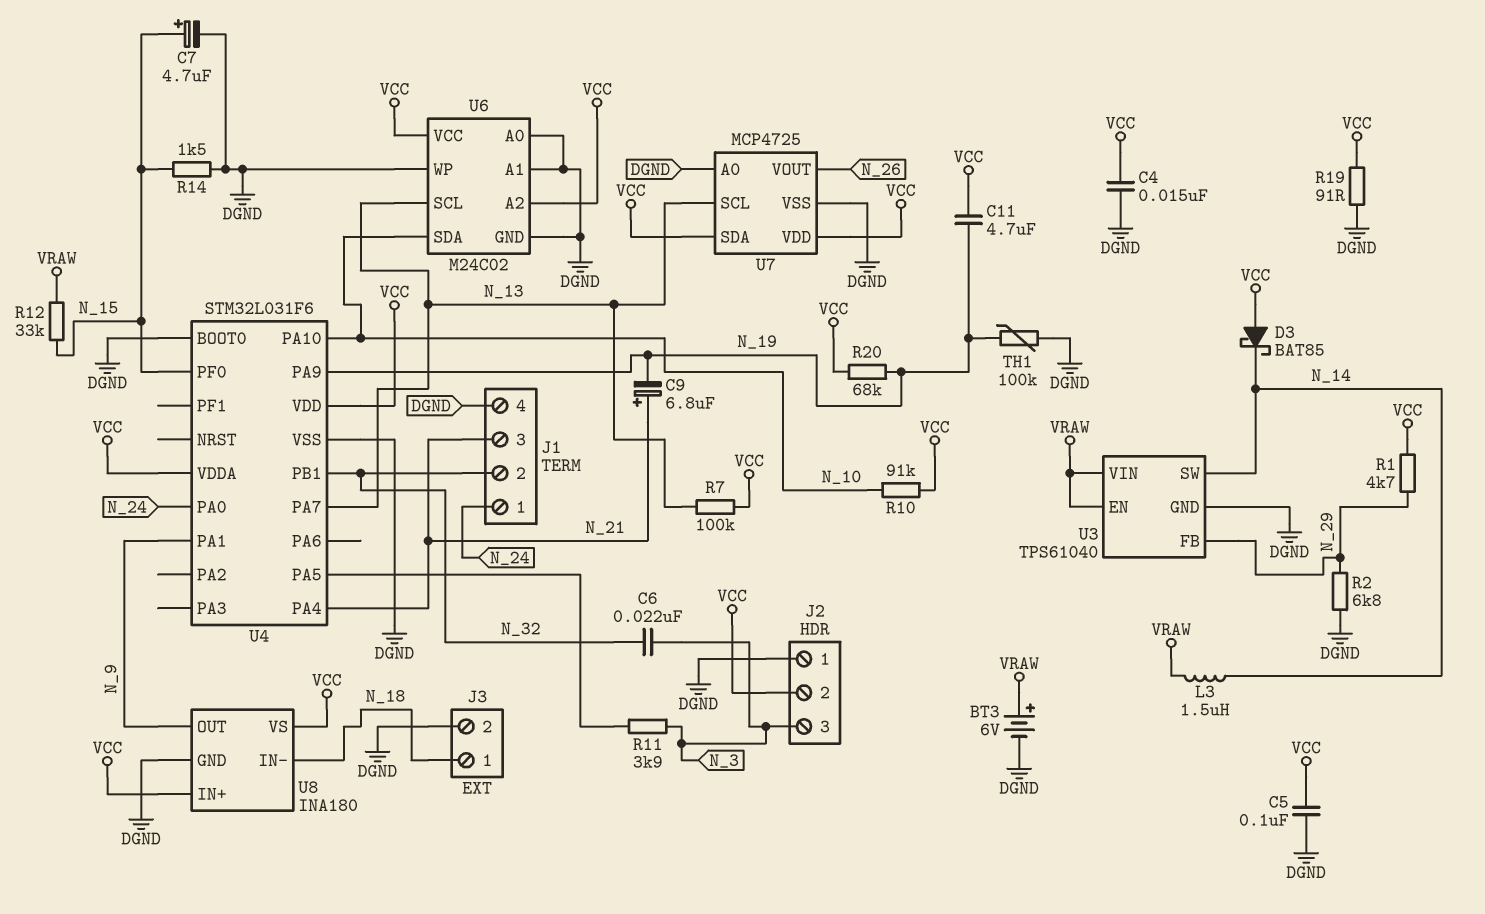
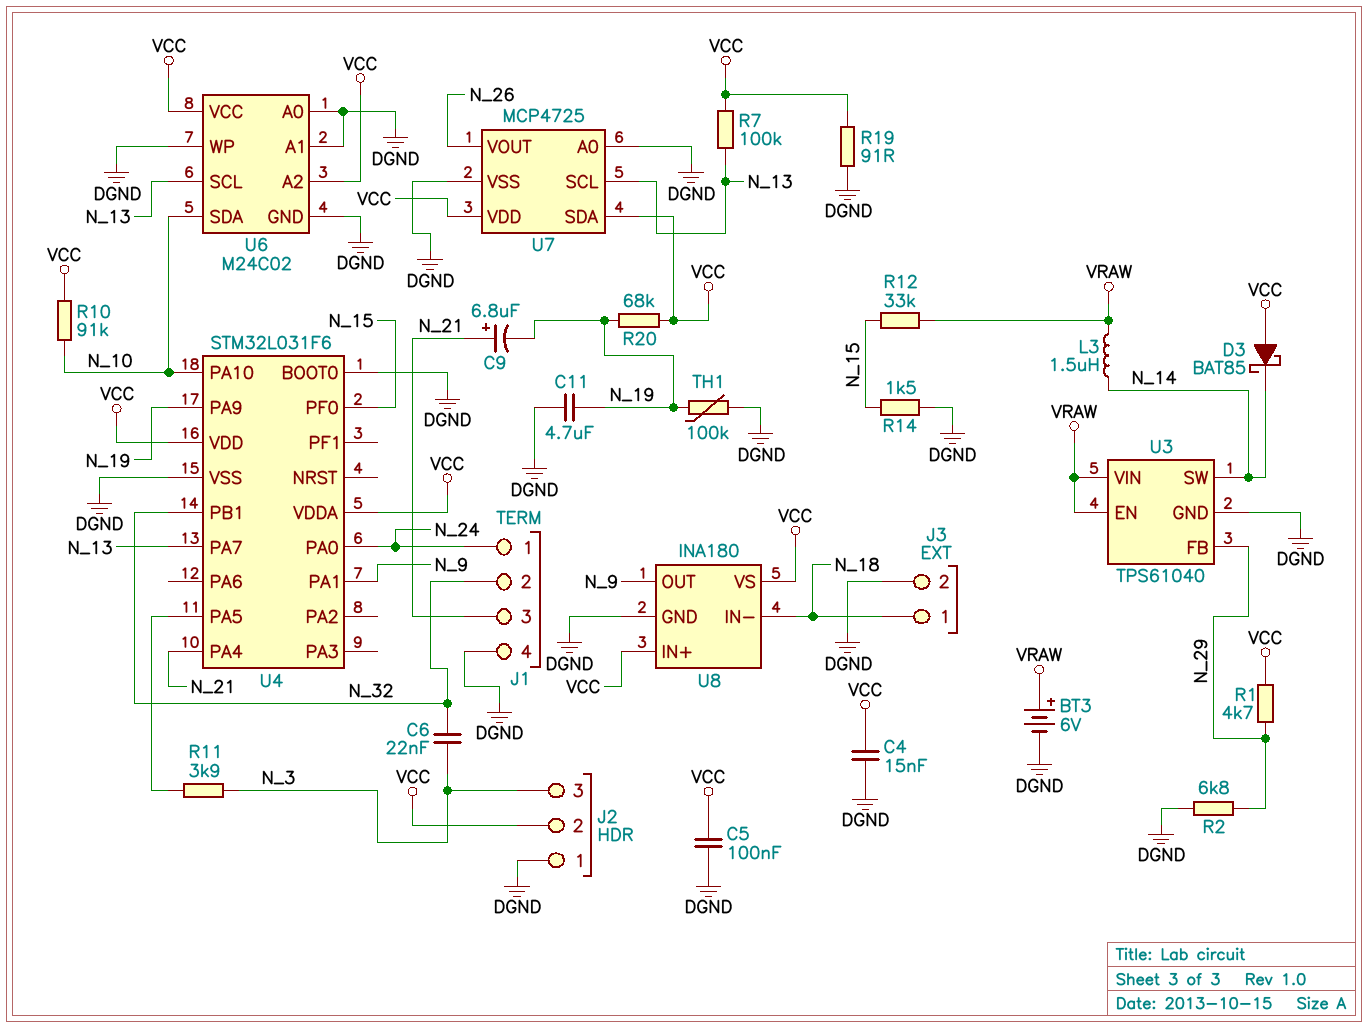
C7: 4.7uF (plus N_15, minus DGND) -> none
C11: 4.7uF (N_19, VCC) -> 4.7uF (DGND, N_19)

